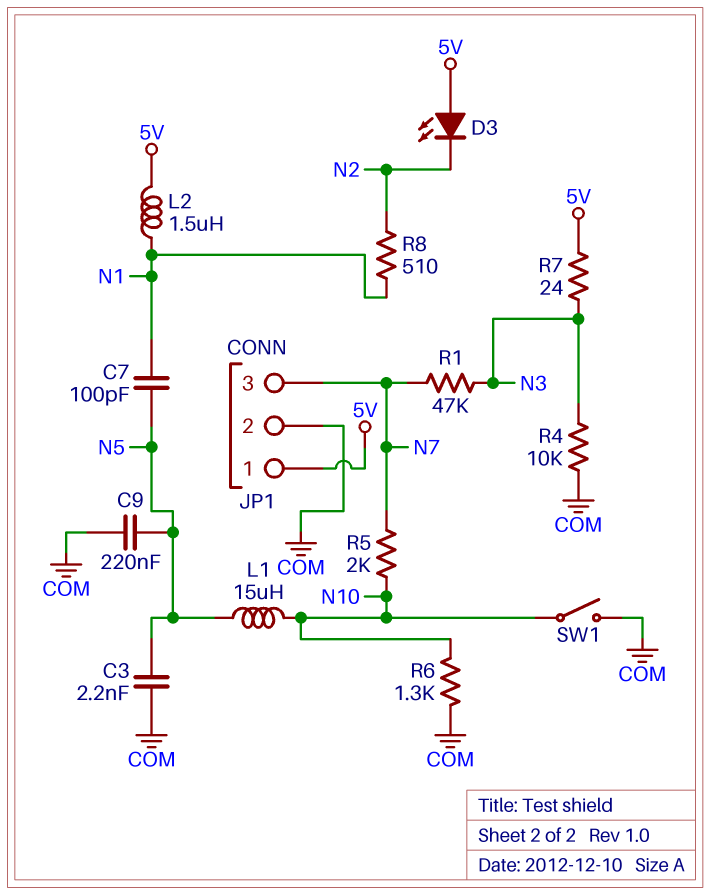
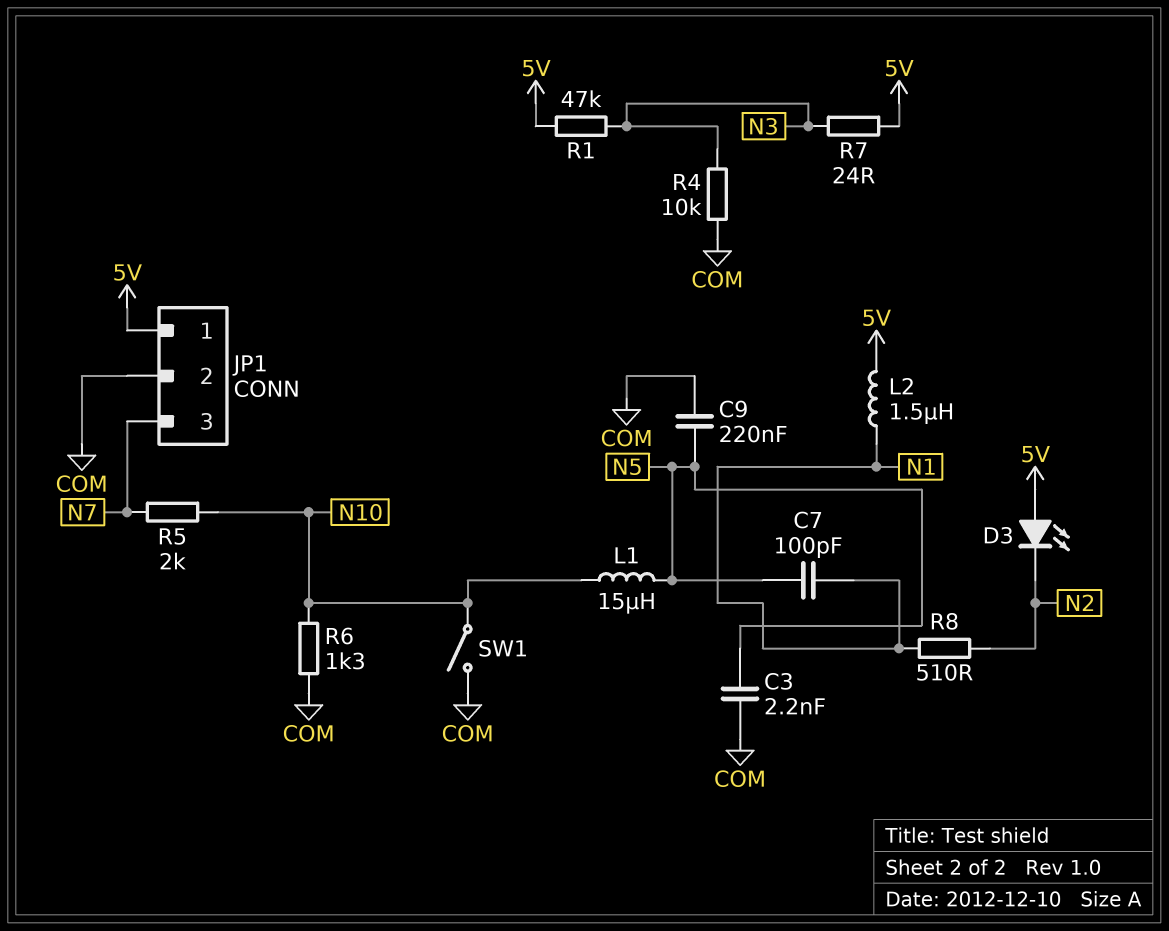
R1: 47k (N3, N7) -> 47k (5V, N3)

